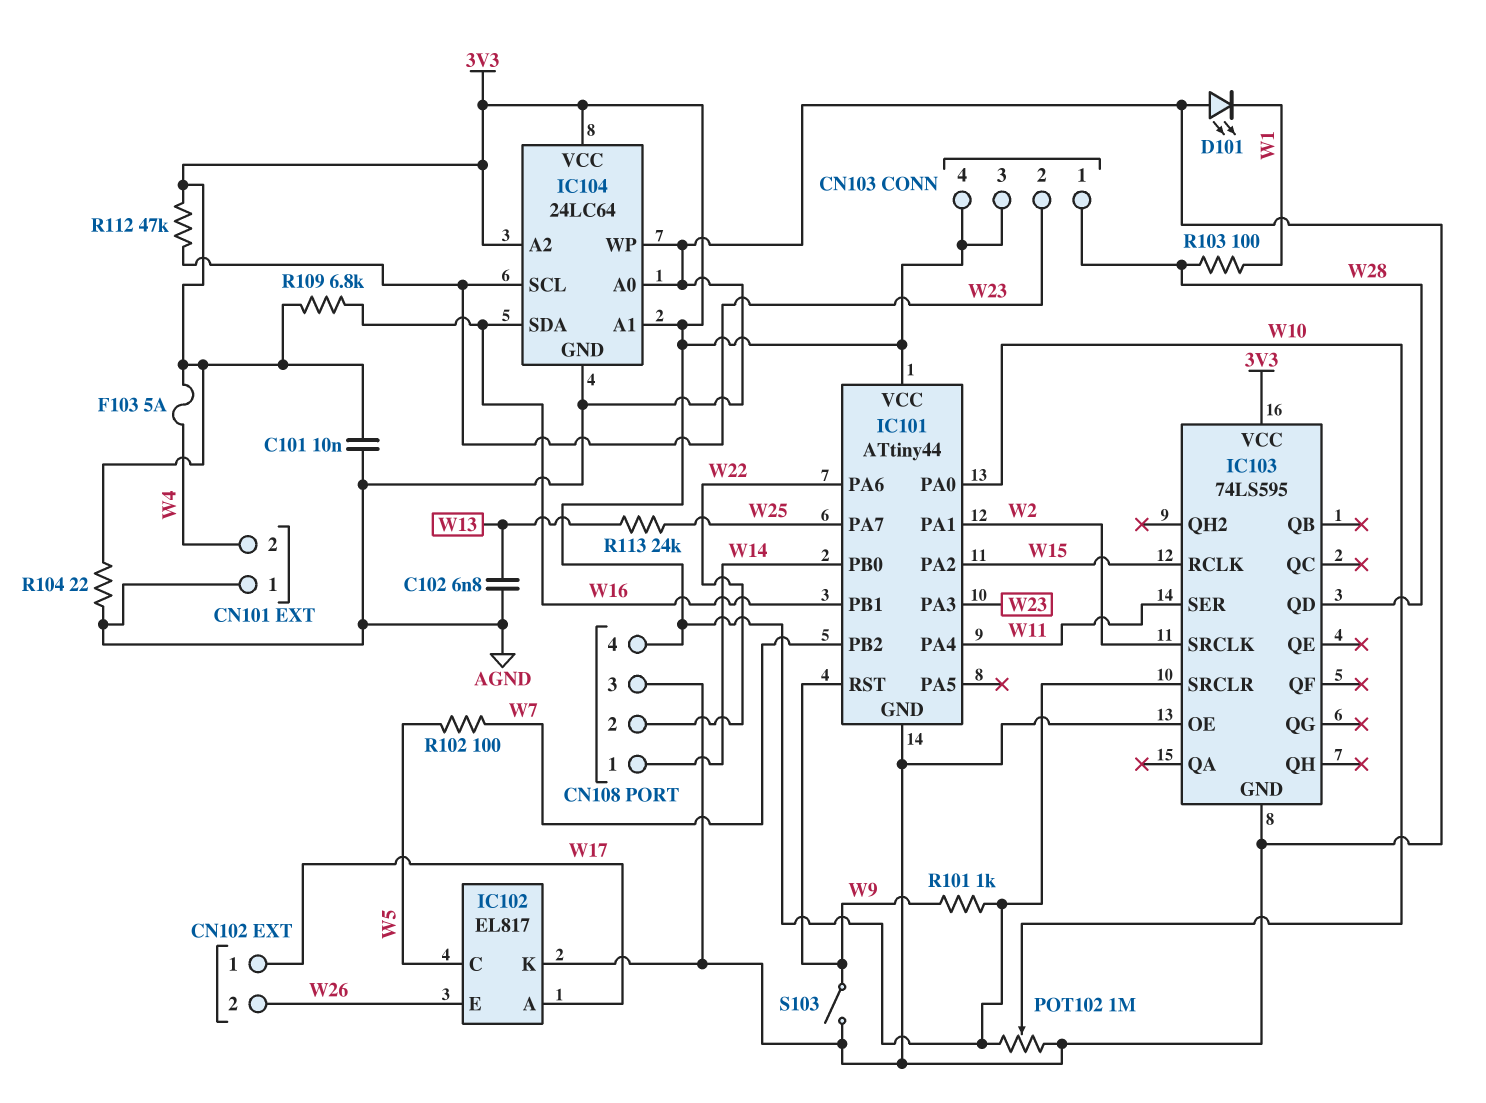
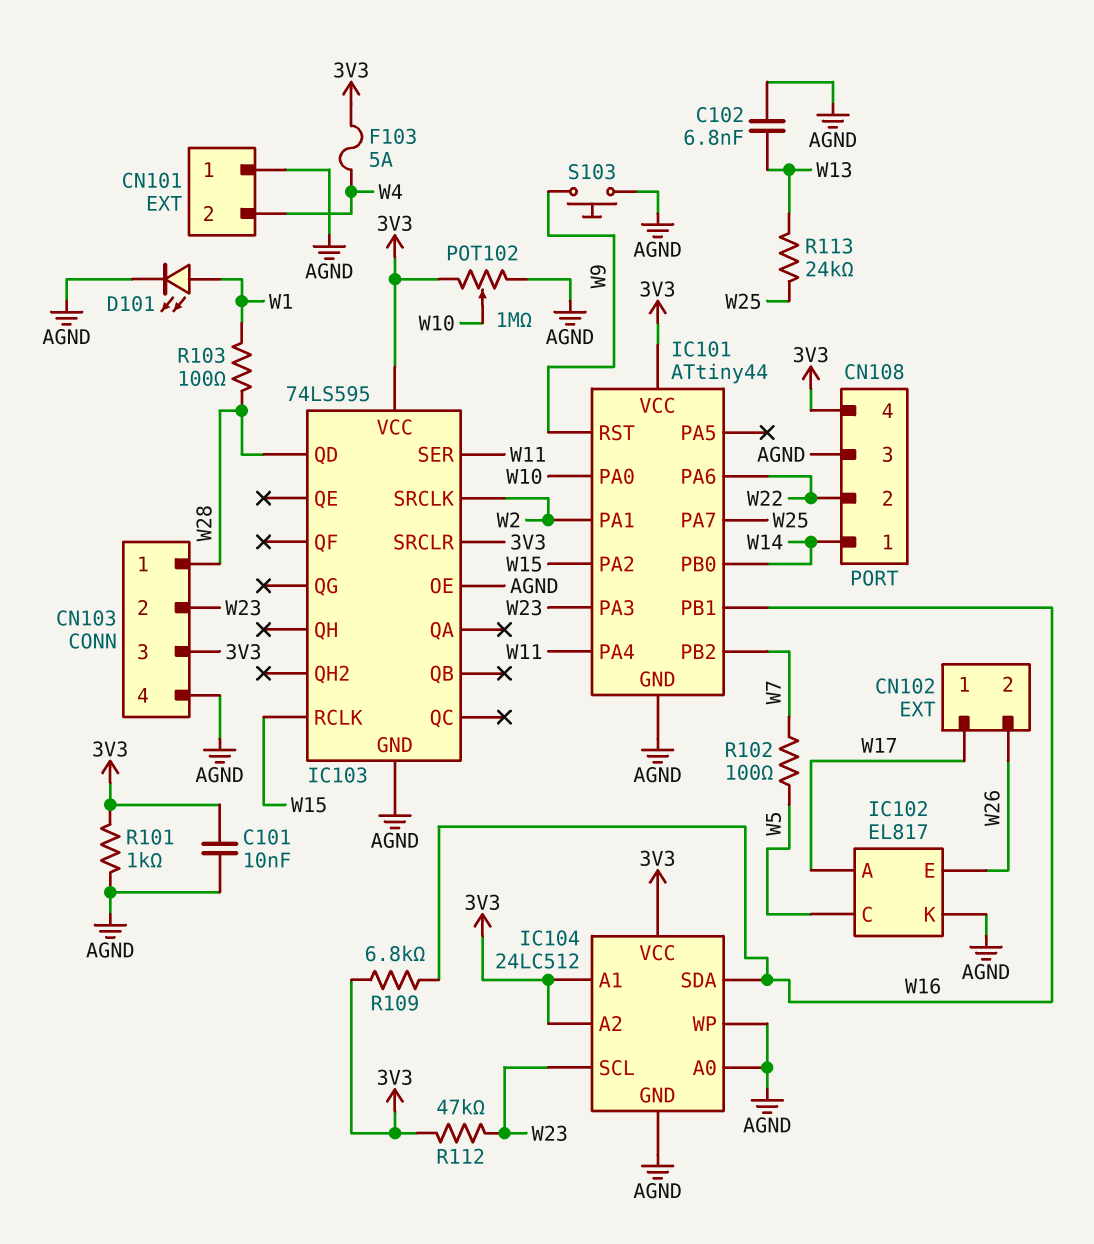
CN103 pin 4: 3V3 -> AGND
D101: LED (A AGND, K W1) -> LED (A W1, K AGND)
IC104: 24LC64 -> 24LC512
R101: 1k (3V3, W9) -> 1k (3V3, AGND)
R104: 22 (3V3, AGND) -> none
S103: switch (AGND, W9) -> button (AGND, W9)

